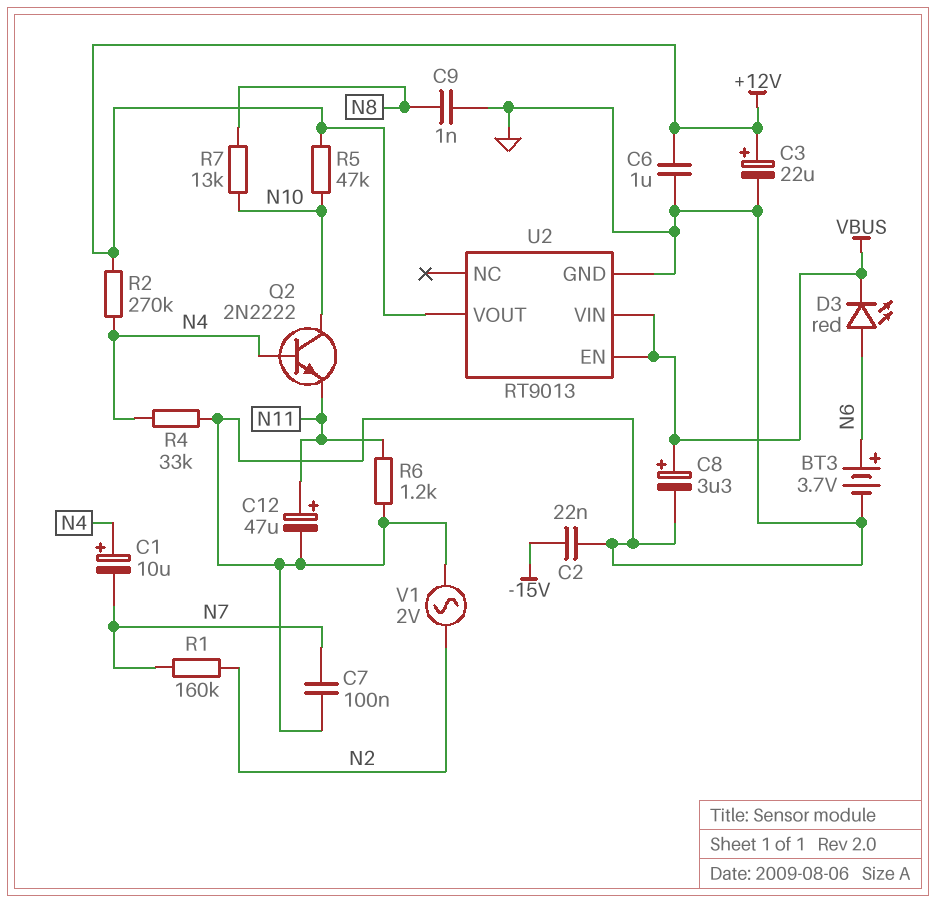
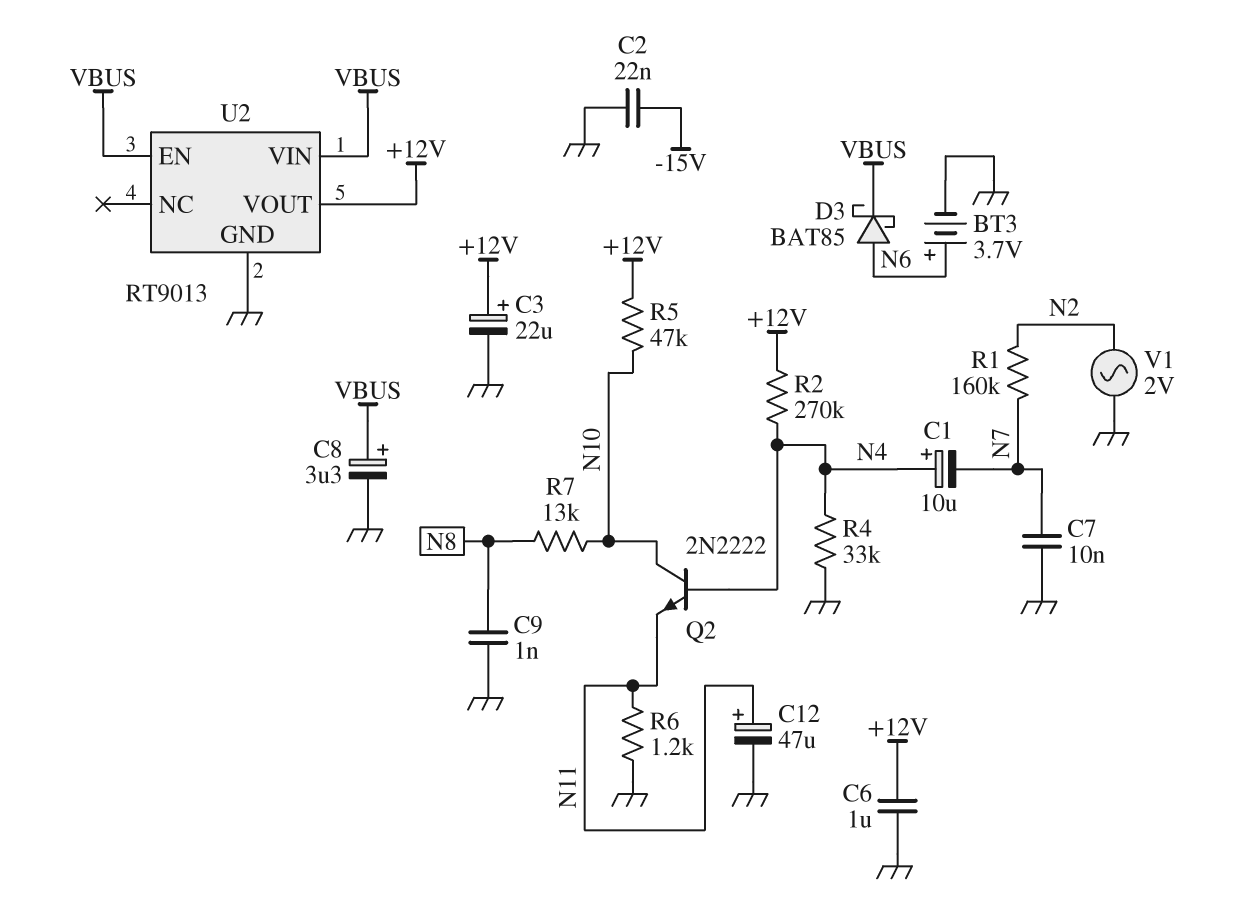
C7: 100nF (GND, N7) -> 10nF (GND, N7)
D3: LED red (A N6, K VBUS) -> schottky BAT85 (A N6, K VBUS)

